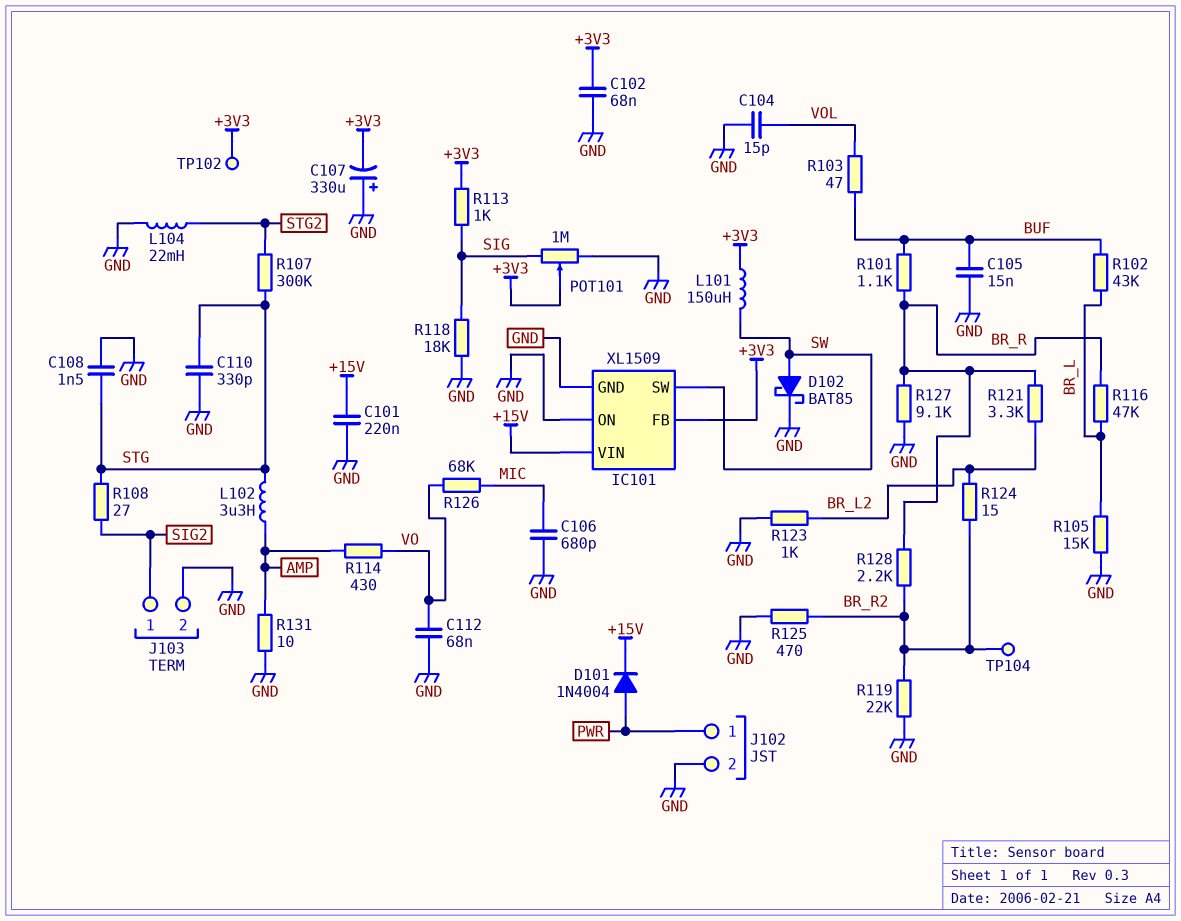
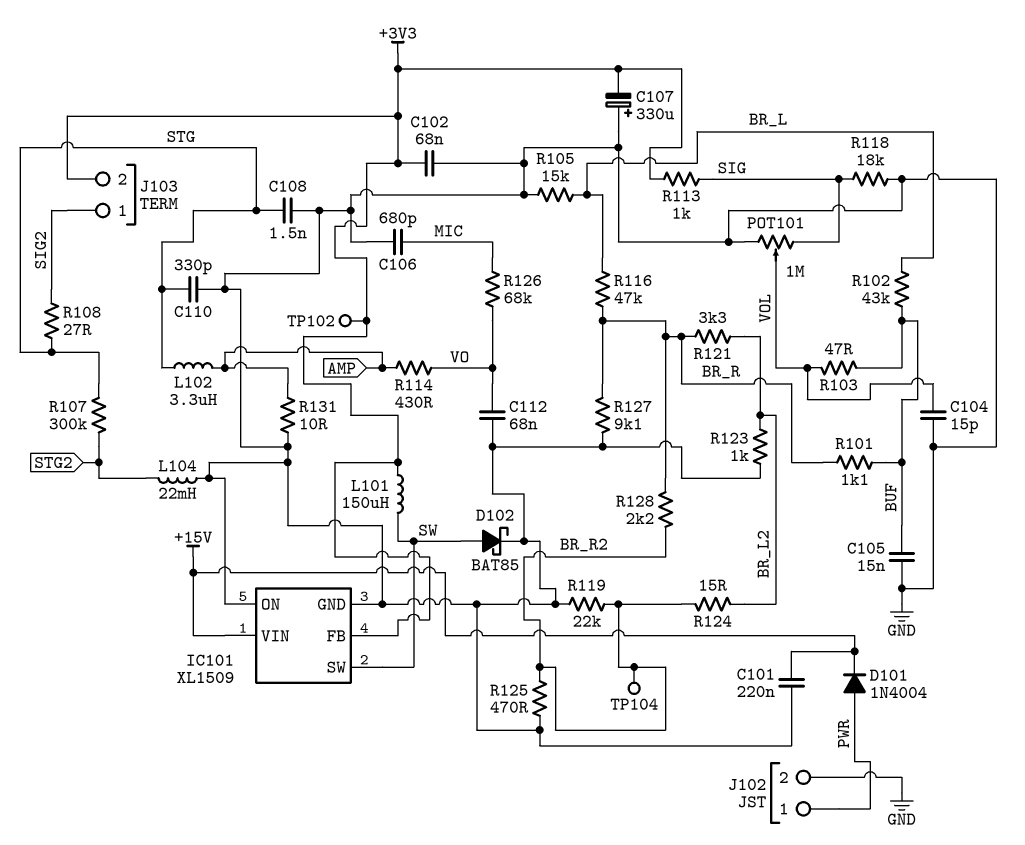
J103 pin 2: GND -> +3V3
POT101: 1M (GND, SIG, wiper +3V3) -> 1M (GND, SIG, wiper VOL)

